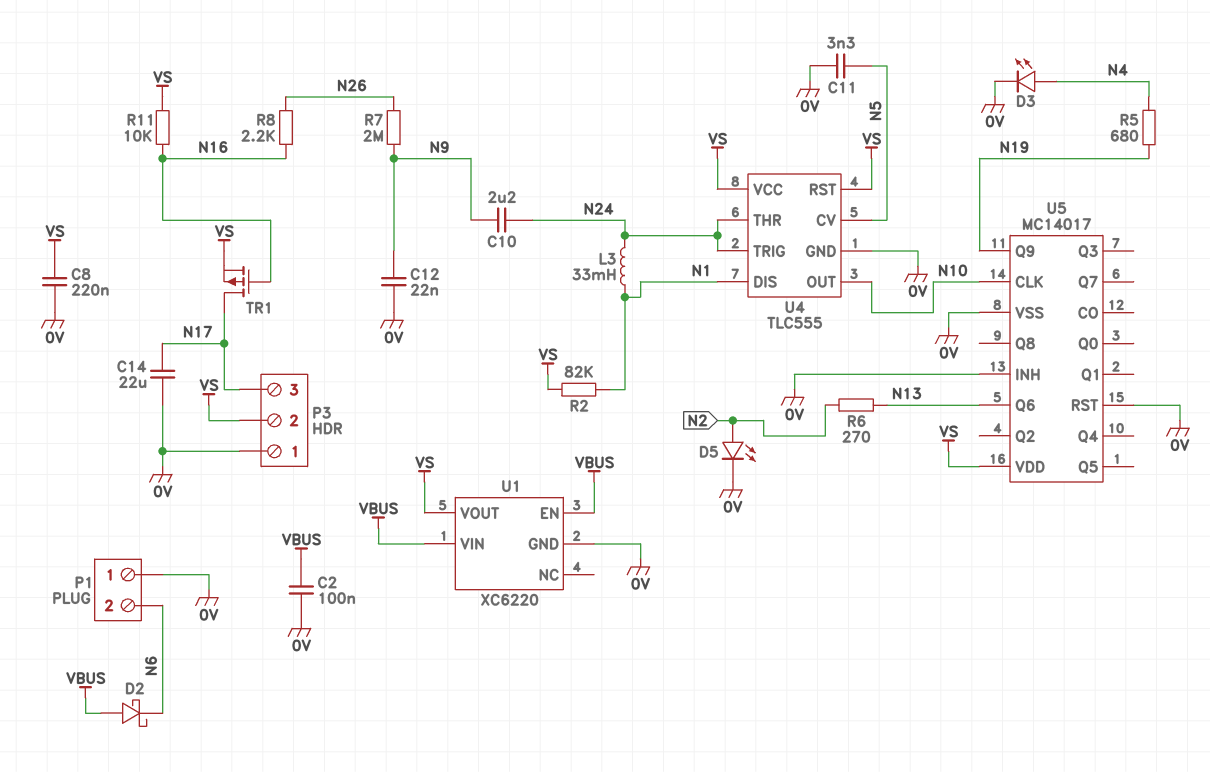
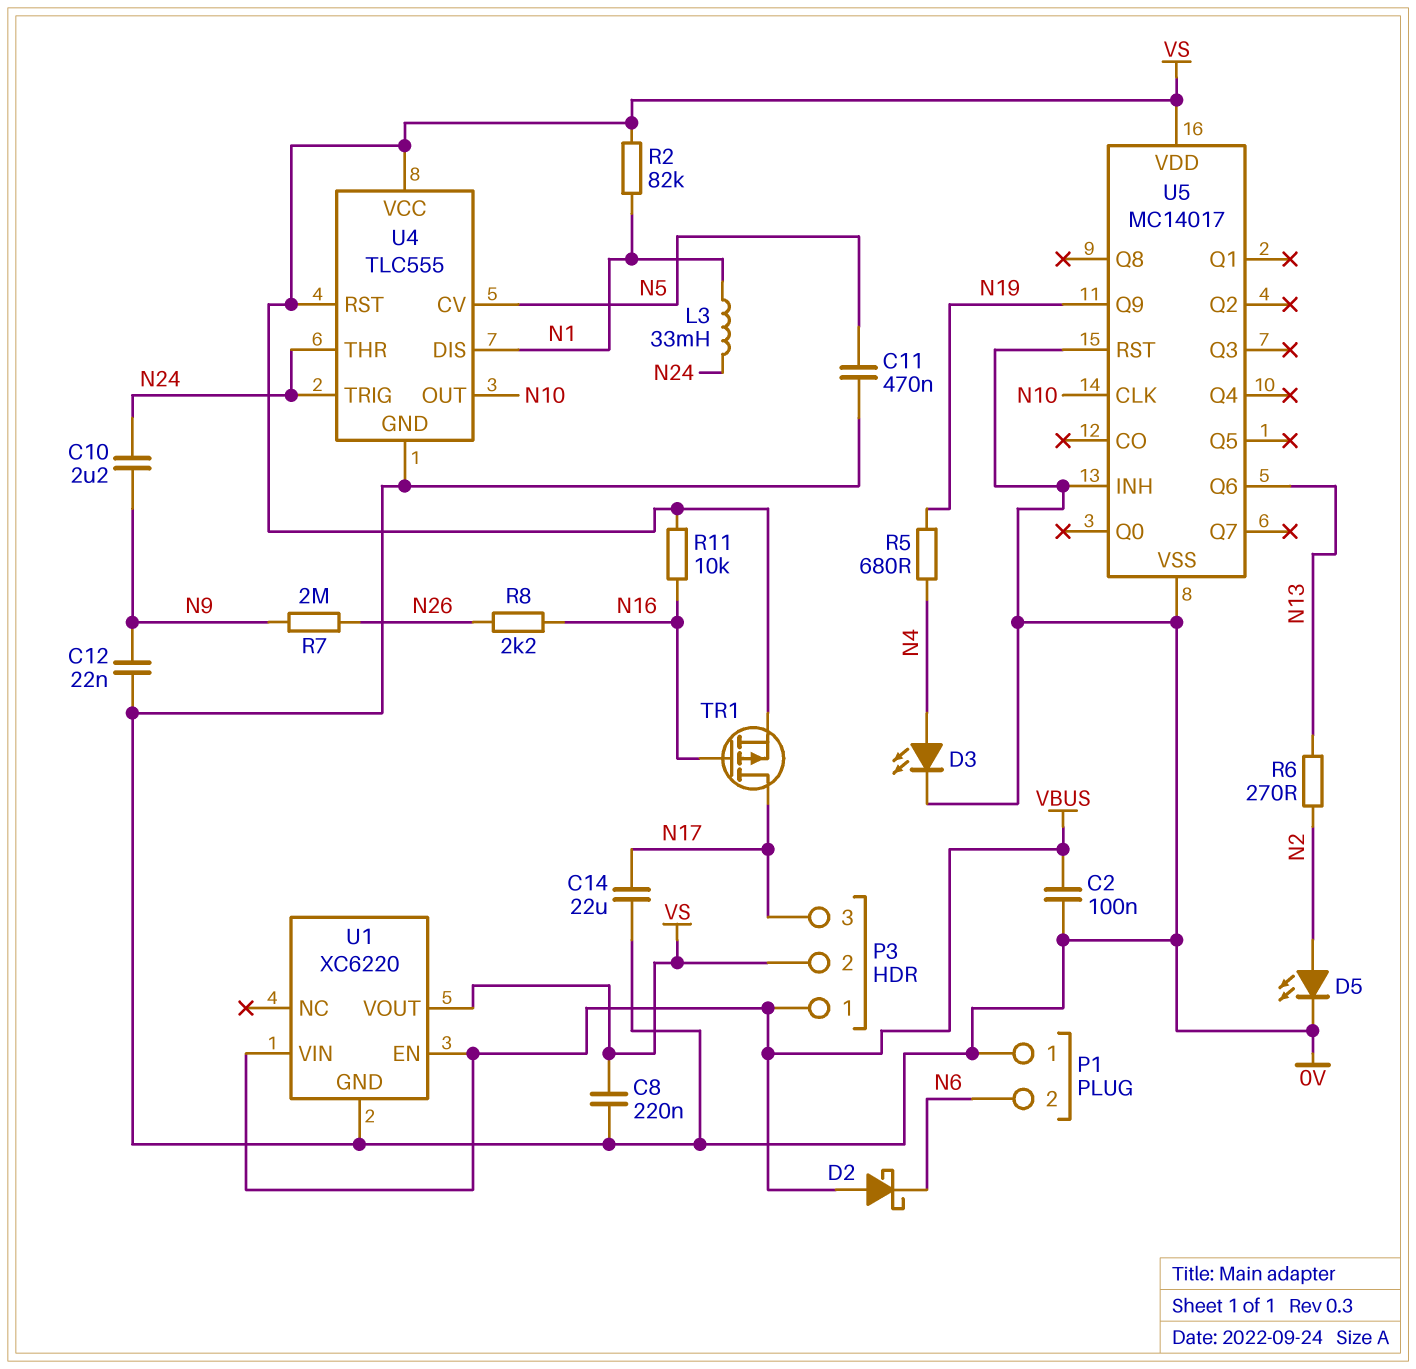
C11: 3.3nF (0V, N5) -> 470nF (0V, N5)
P3 pin 1: 0V -> VBUS

